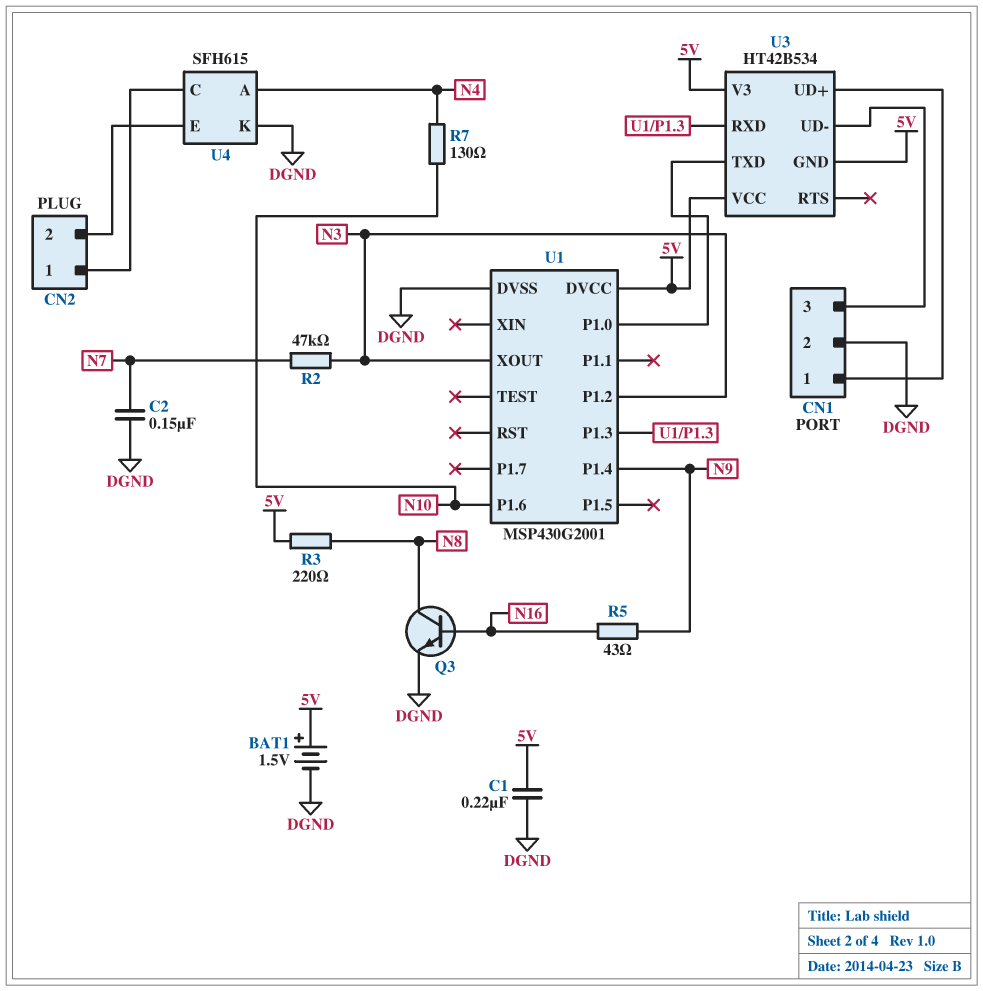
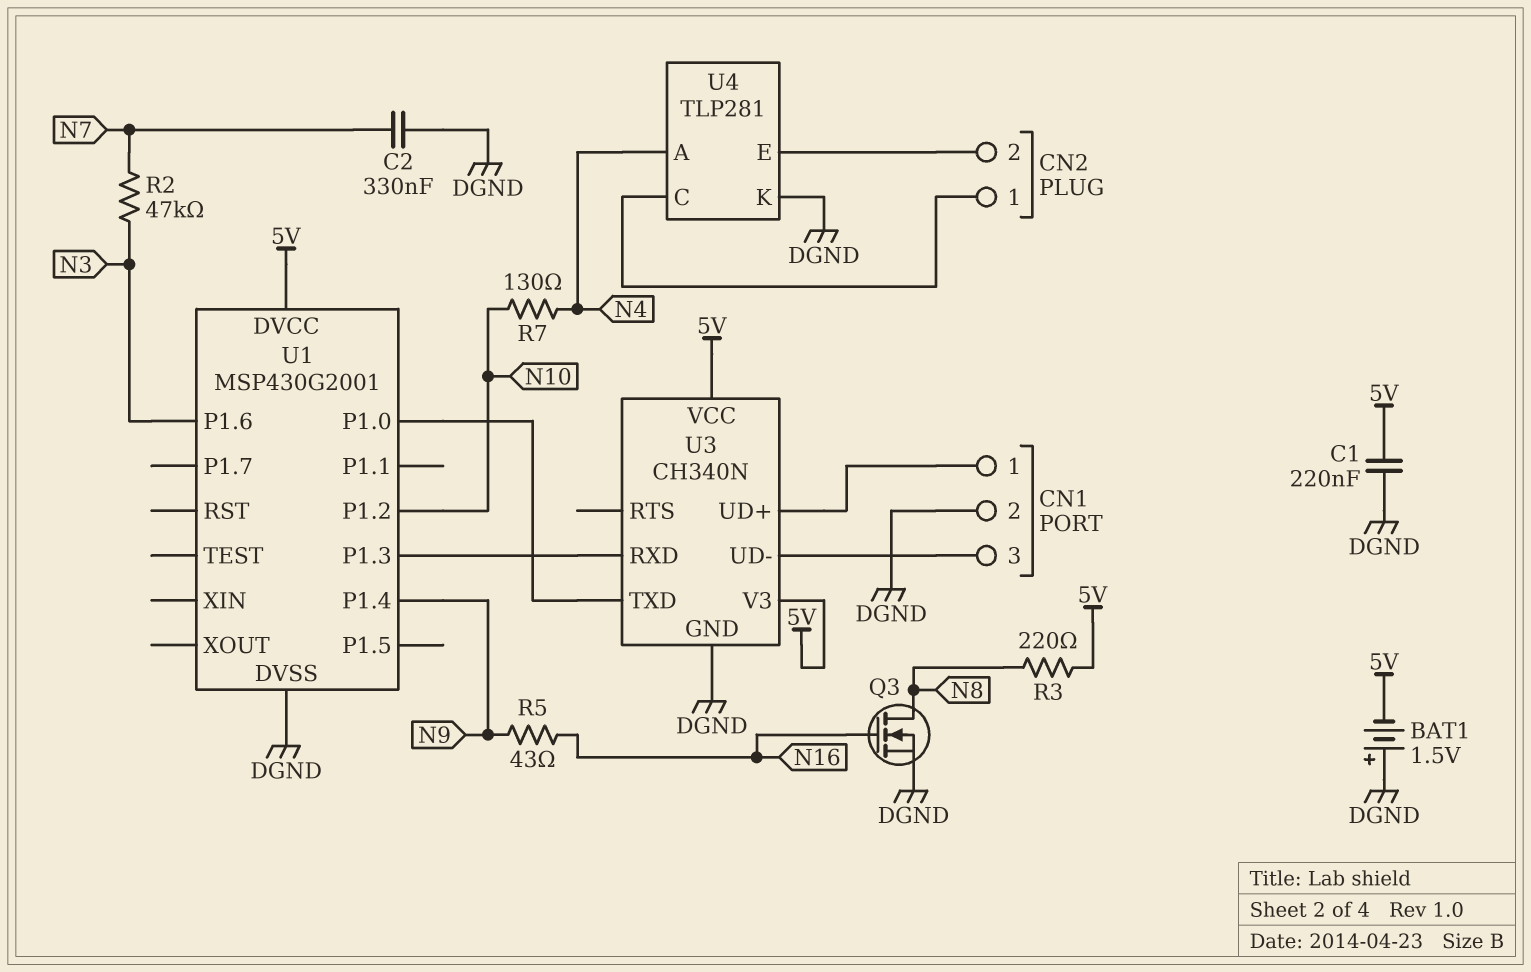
BAT1: 1.5V (plus 5V, minus DGND) -> 1.5V (plus DGND, minus 5V)
C2: 150nF (DGND, N7) -> 330nF (DGND, N7)
Q3: NPN (B N16, C N8, E DGND) -> NMOS (G N16, D N8, S DGND)
U1 pin P1.2: N3 -> N10
U1 pin P1.6: N10 -> N3
U1 pin XOUT: N3 -> none
U3: HT42B534 -> CH340N
U3 pin GND: 5V -> DGND
U4: SFH615 -> TLP281

